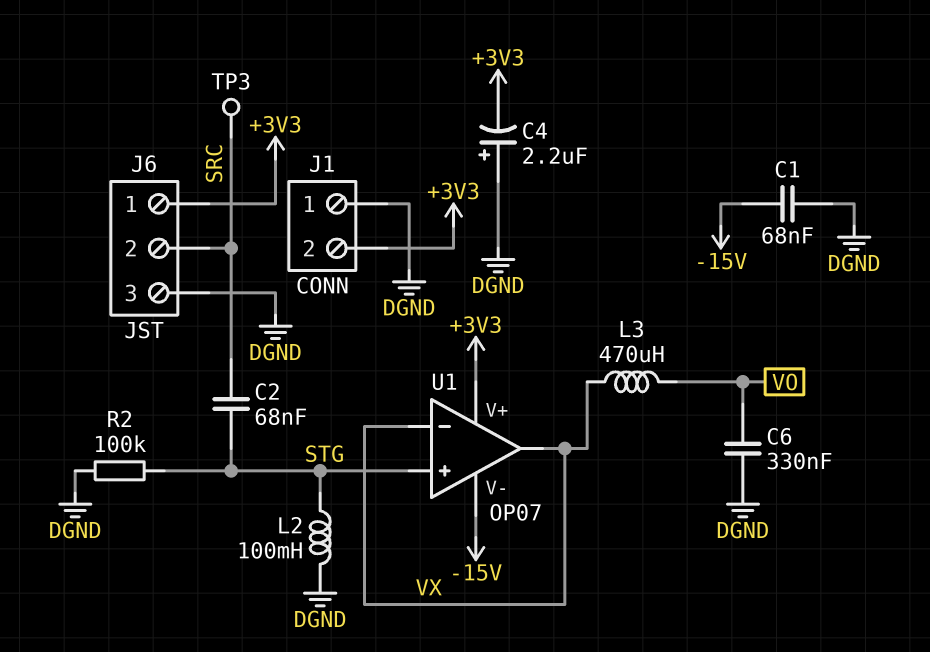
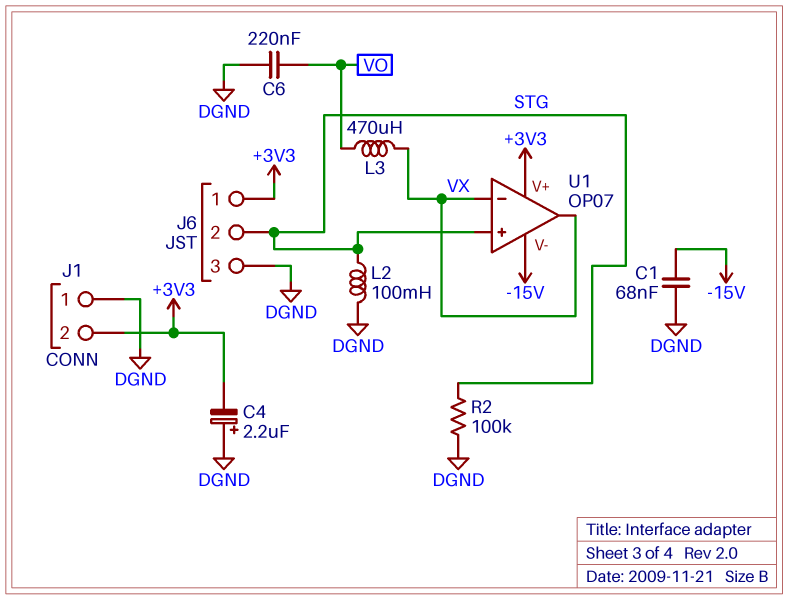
C2: 68nF (SRC, STG) -> none
C6: 330nF (DGND, VO) -> 220nF (DGND, VO)
J6 pin 2: SRC -> STG
TP3: test point (SRC) -> none

